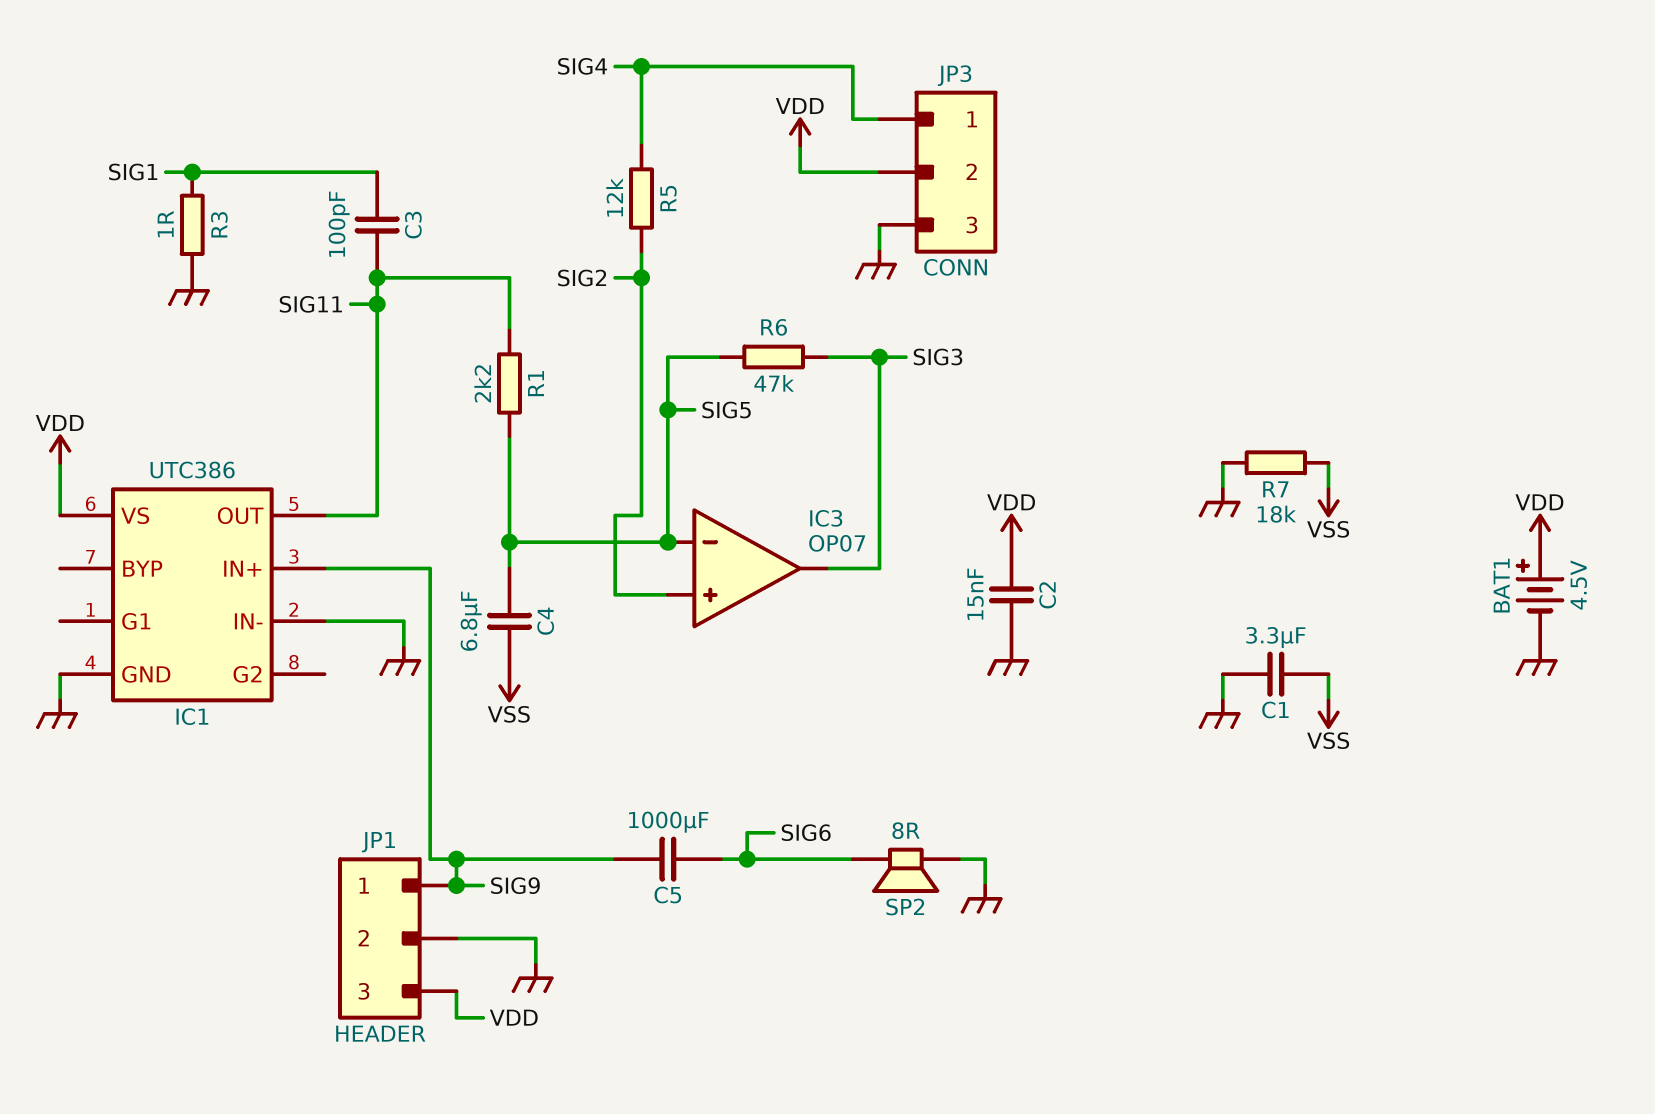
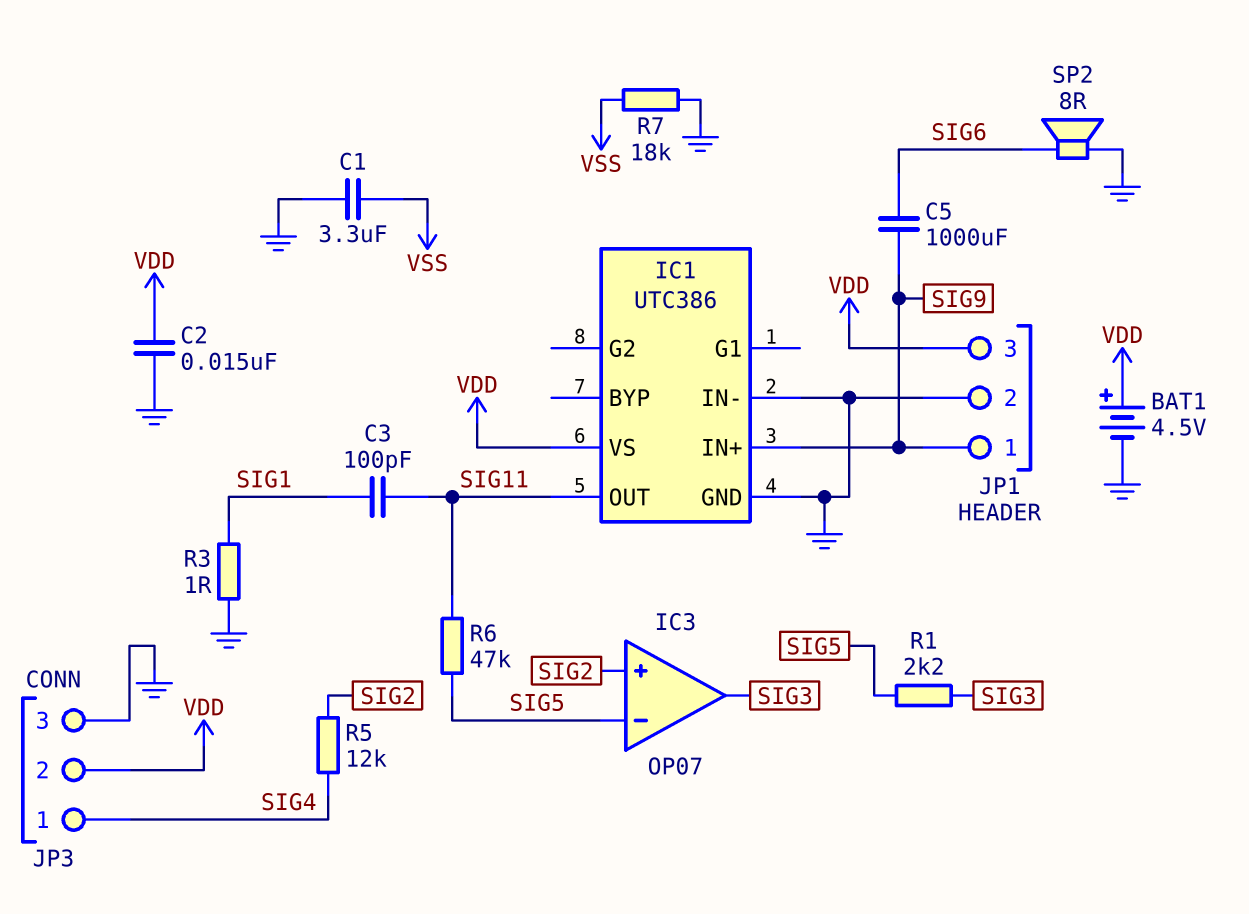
C4: 6.8uF (SIG5, VSS) -> none
R1: 2.2k (SIG5, SIG11) -> 2.2k (SIG3, SIG5)
R6: 47k (SIG3, SIG5) -> 47k (SIG5, SIG11)

